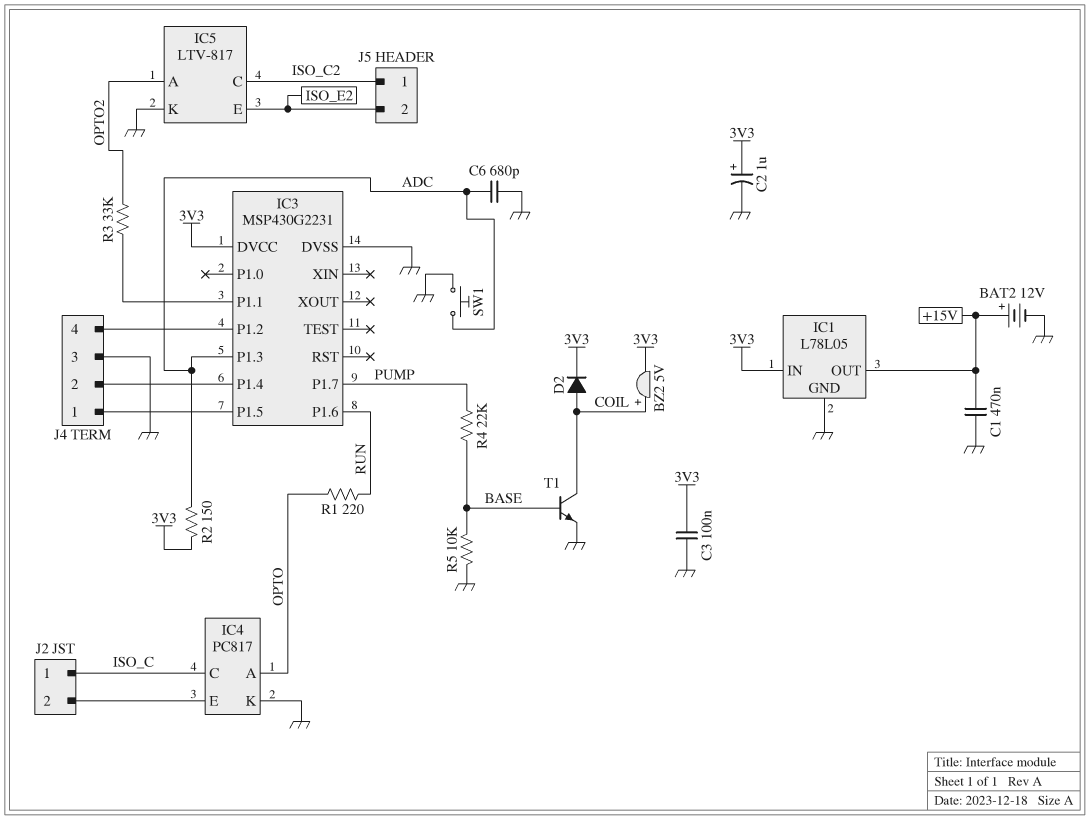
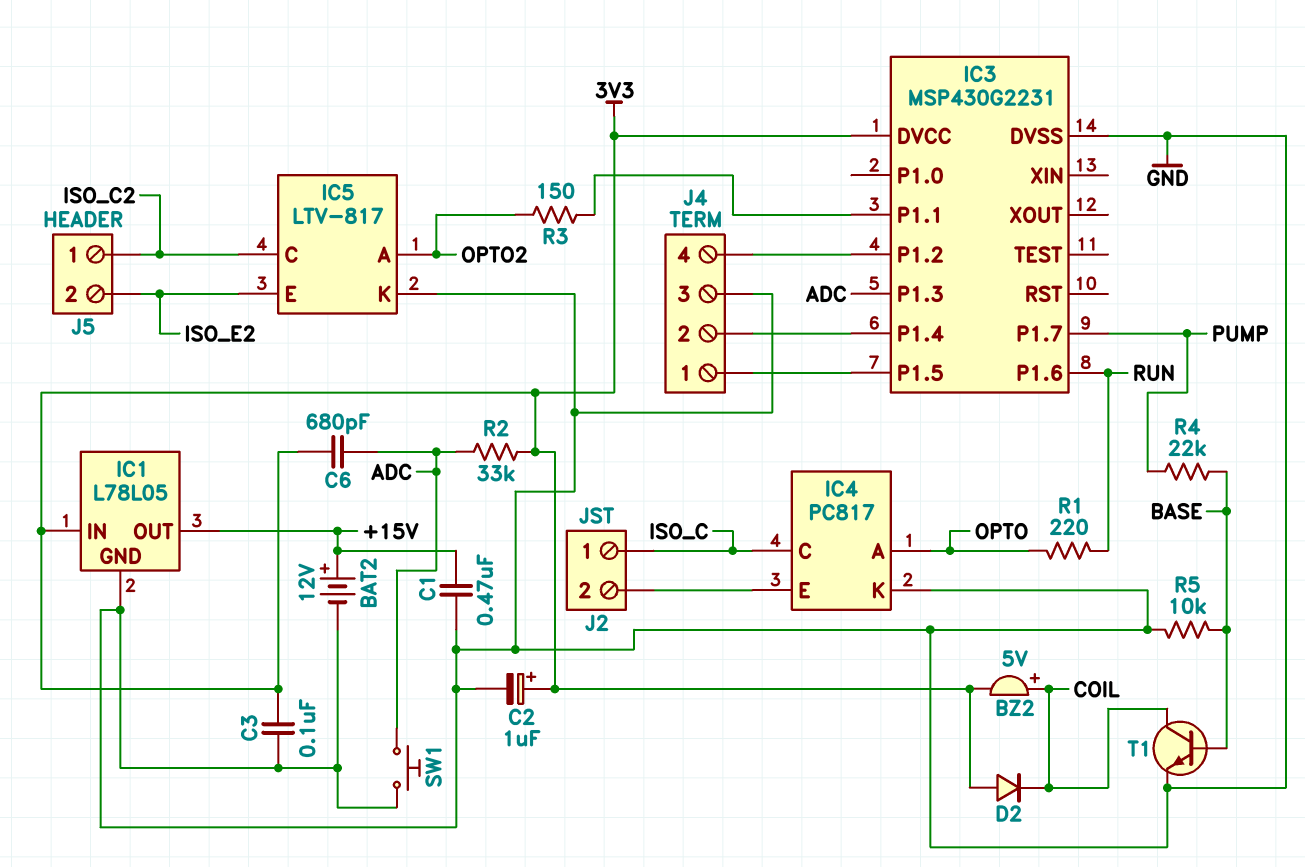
C6: 680pF (ADC, GND) -> 680pF (3V3, ADC)
D2: diode (A COIL, K 3V3) -> diode (A 3V3, K COIL)
R2: 150 (3V3, ADC) -> 33k (3V3, ADC)
R3: 33k (IC3/P1.1, OPTO2) -> 150 (IC3/P1.1, OPTO2)

